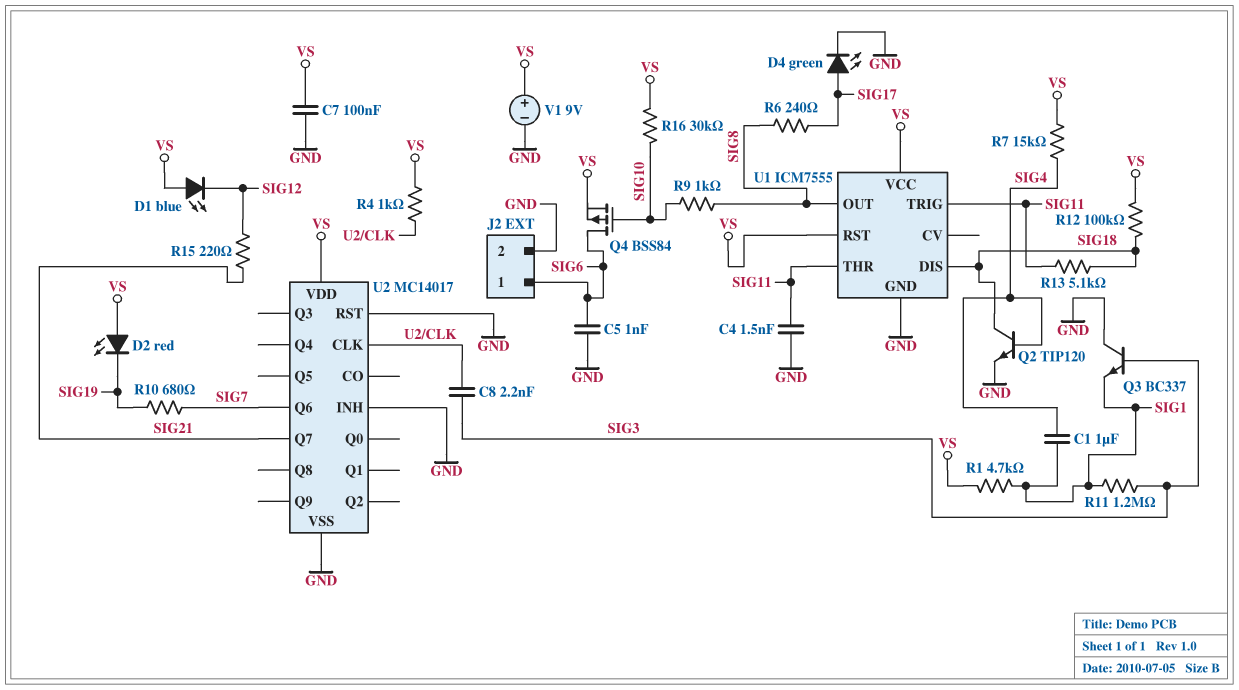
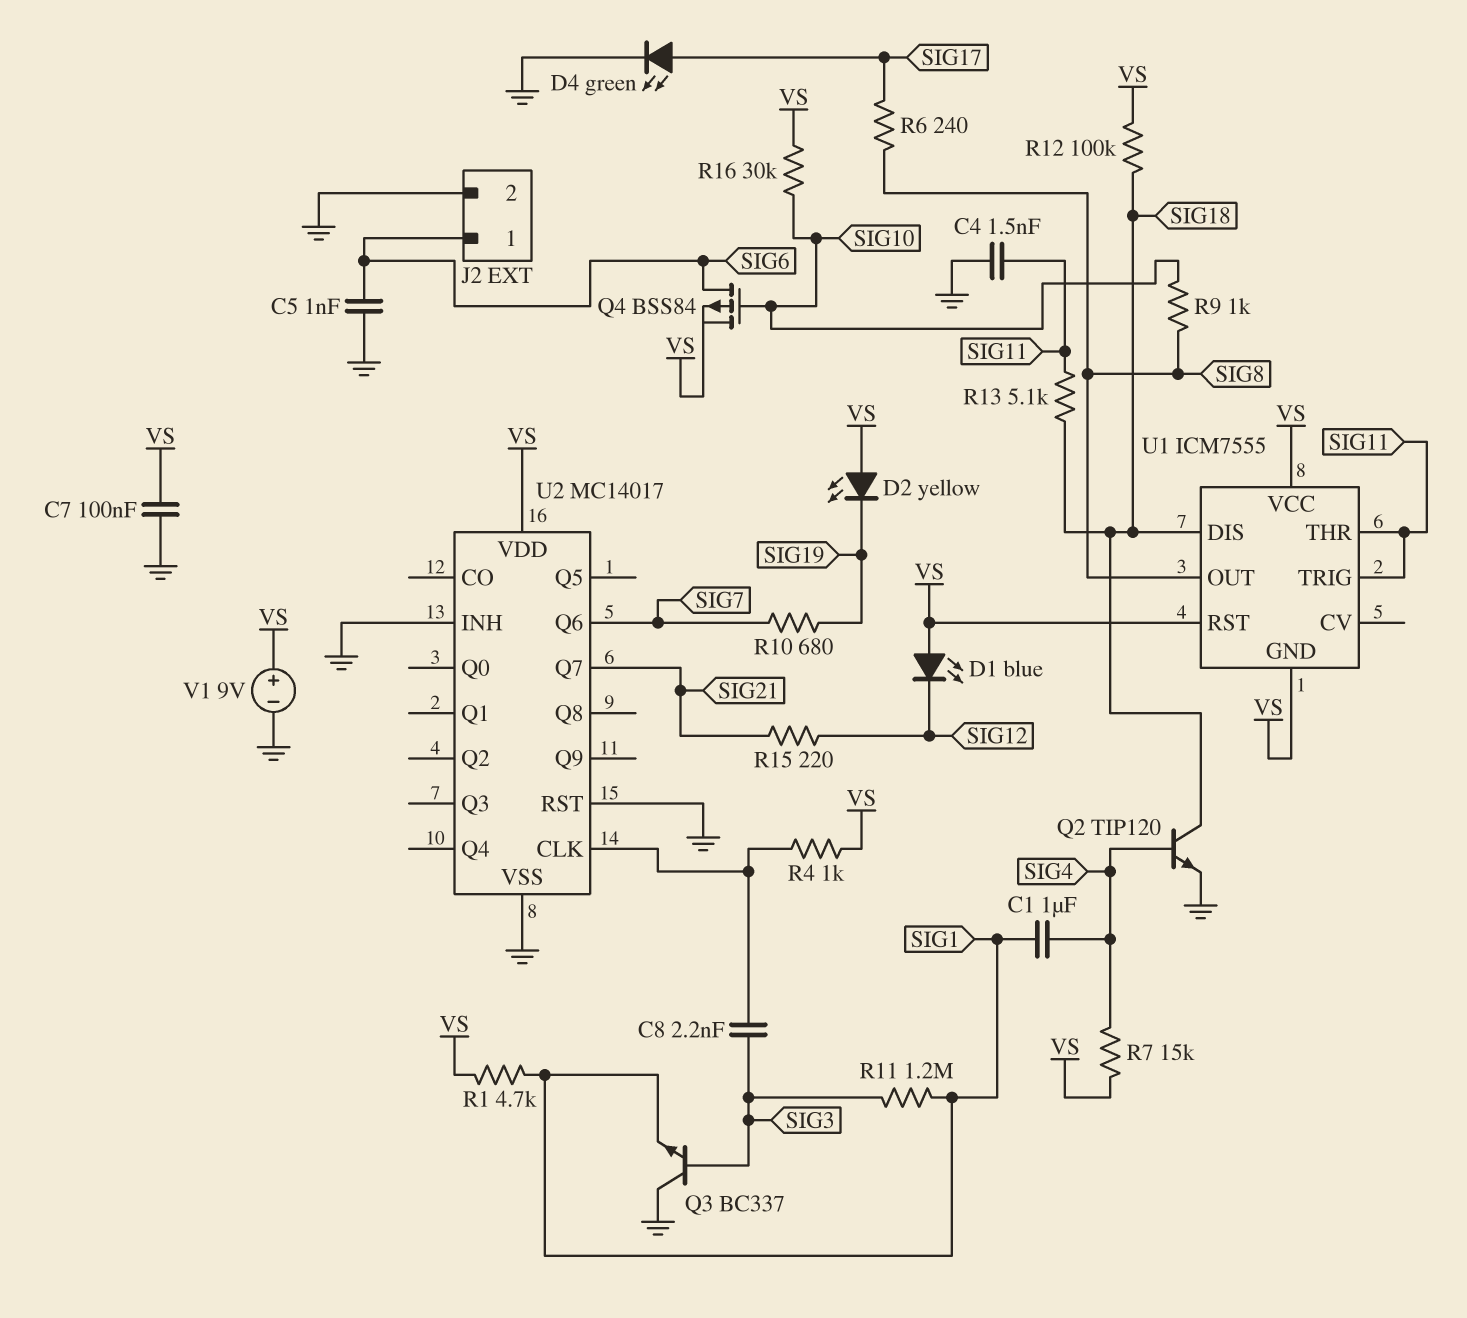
D2: LED red (A VS, K SIG19) -> LED yellow (A VS, K SIG19)
U1 pin GND: GND -> VS

